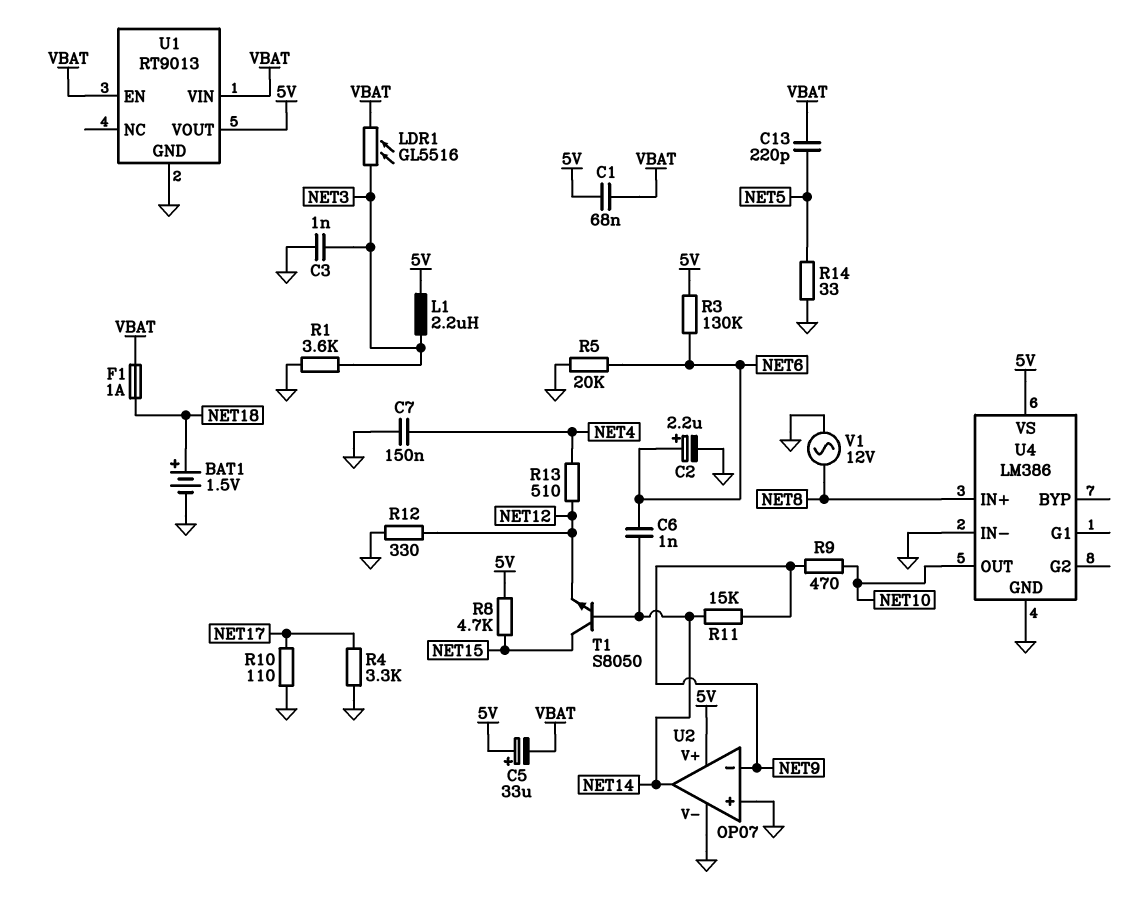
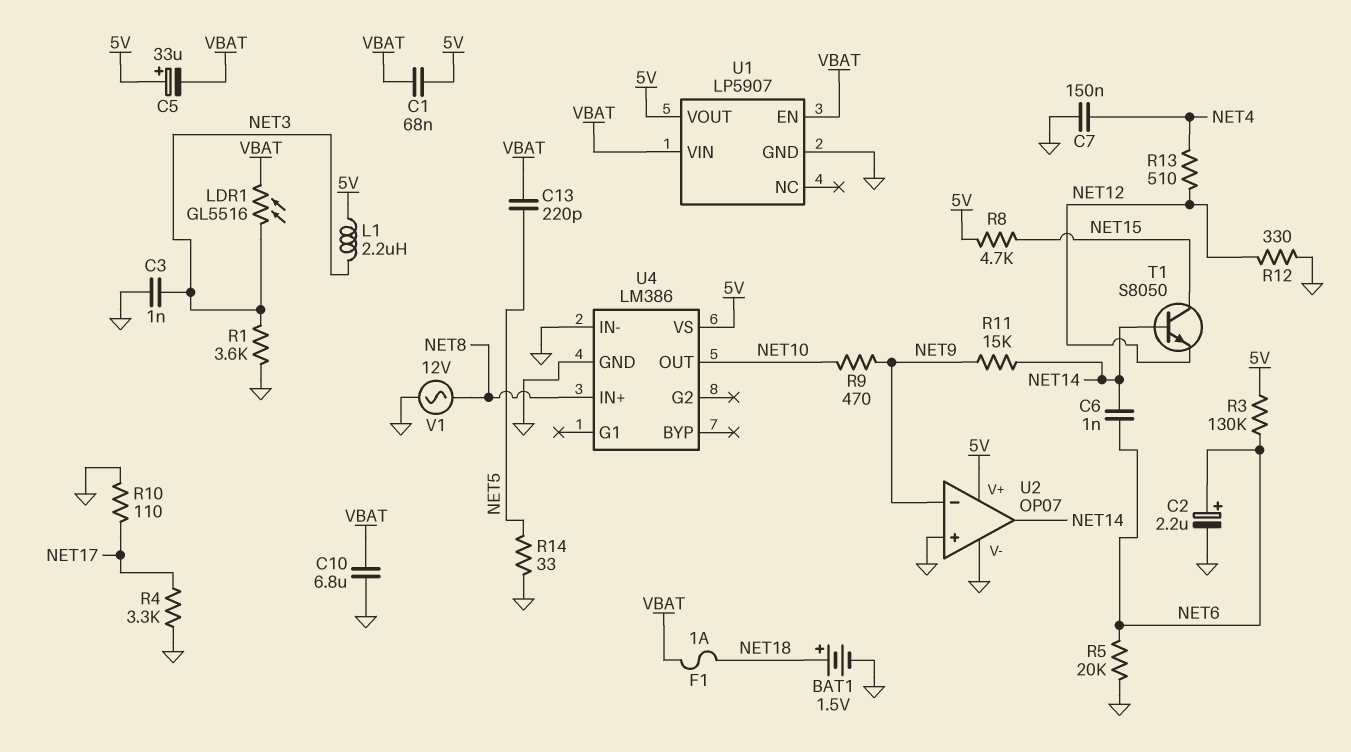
C10: none -> 6.8uF (GND, VBAT)
U1: RT9013 -> LP5907

